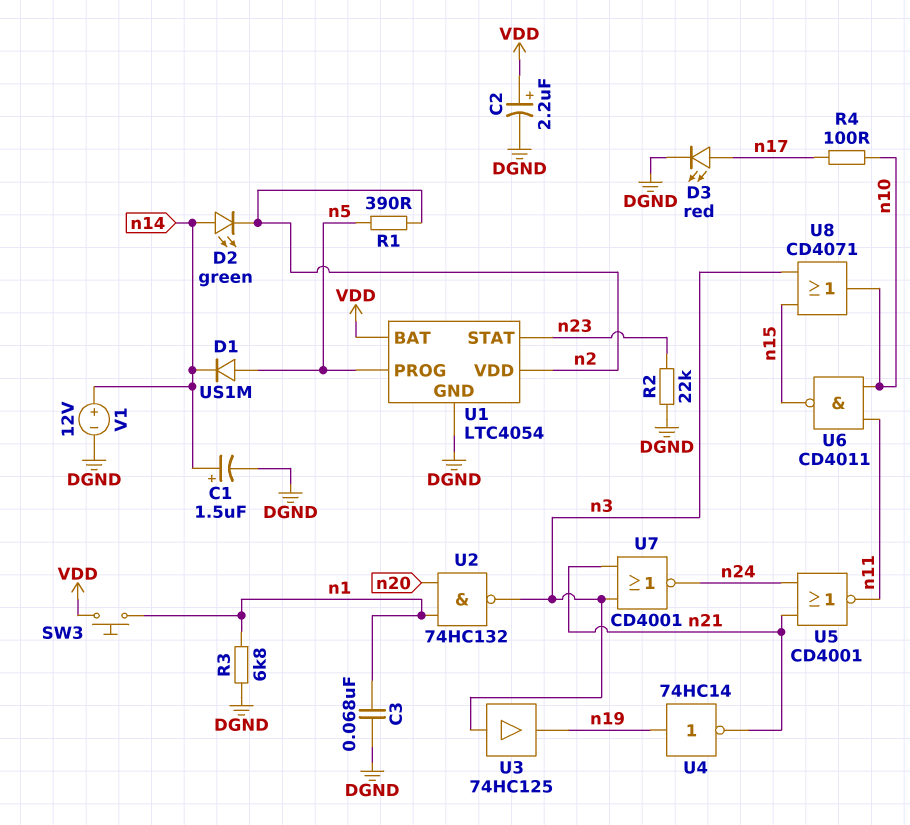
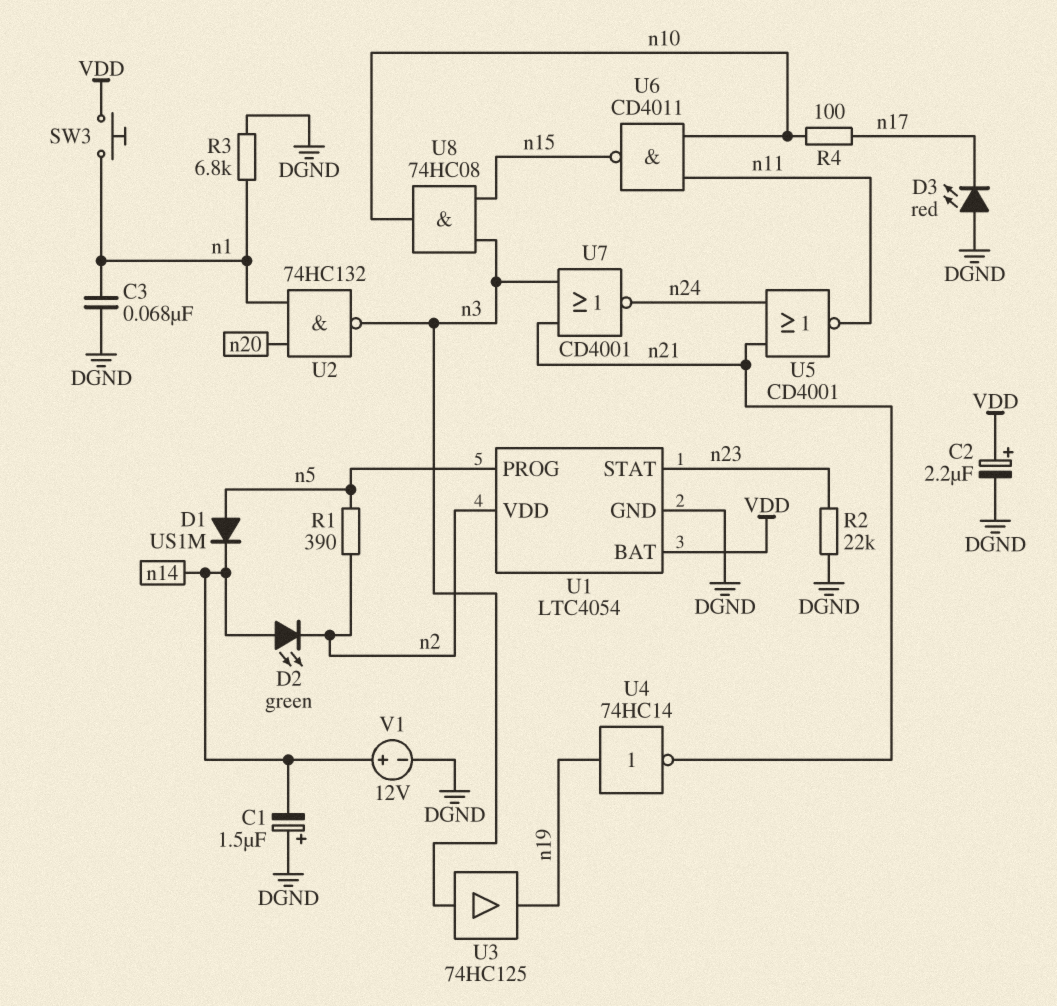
C1: 1.5uF (plus n14, minus DGND) -> 1.5uF (plus DGND, minus n14)
D3: LED red (A n17, K DGND) -> LED red (A DGND, K n17)
U8: OR CD4071 (in n3, in n15, out n10) -> AND 74HC08 (in n3, in n15, out n10)

